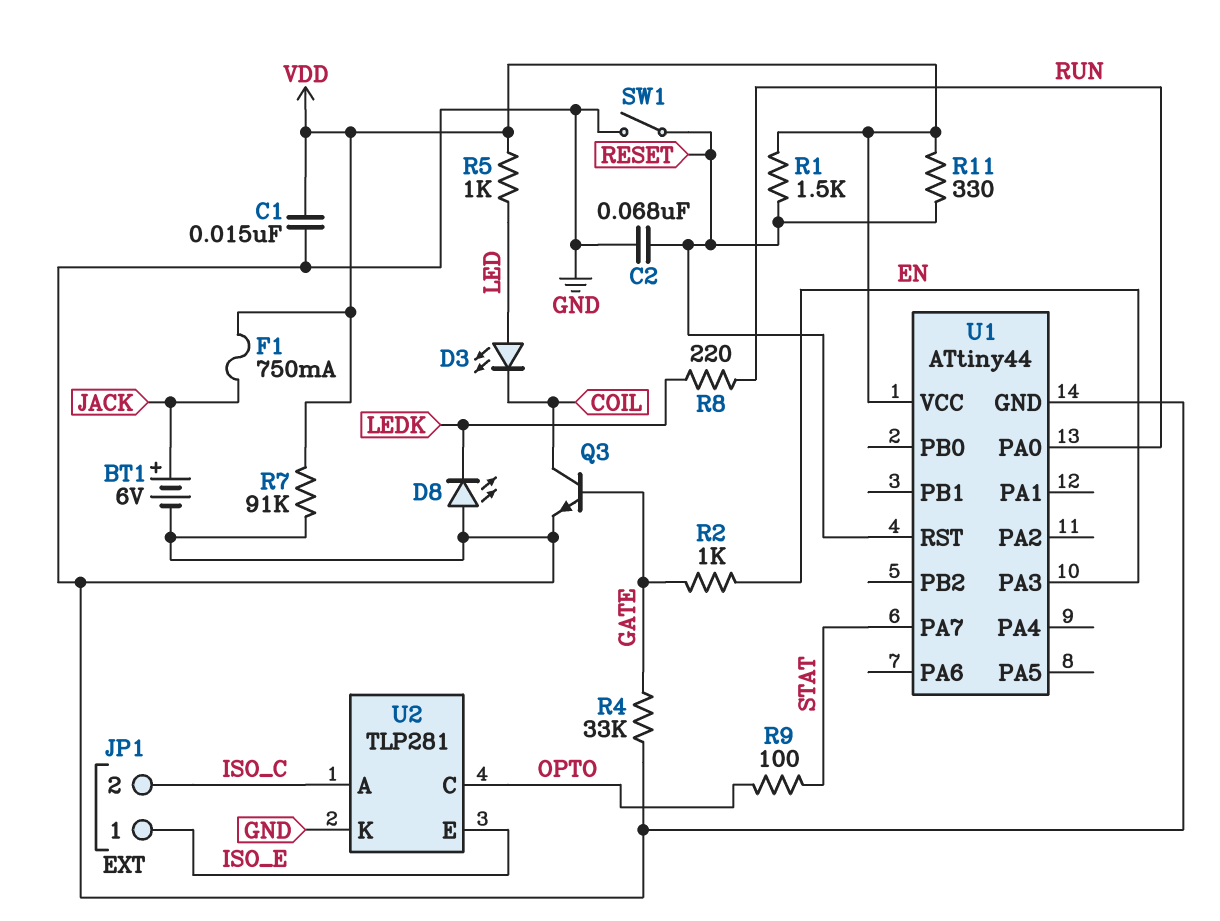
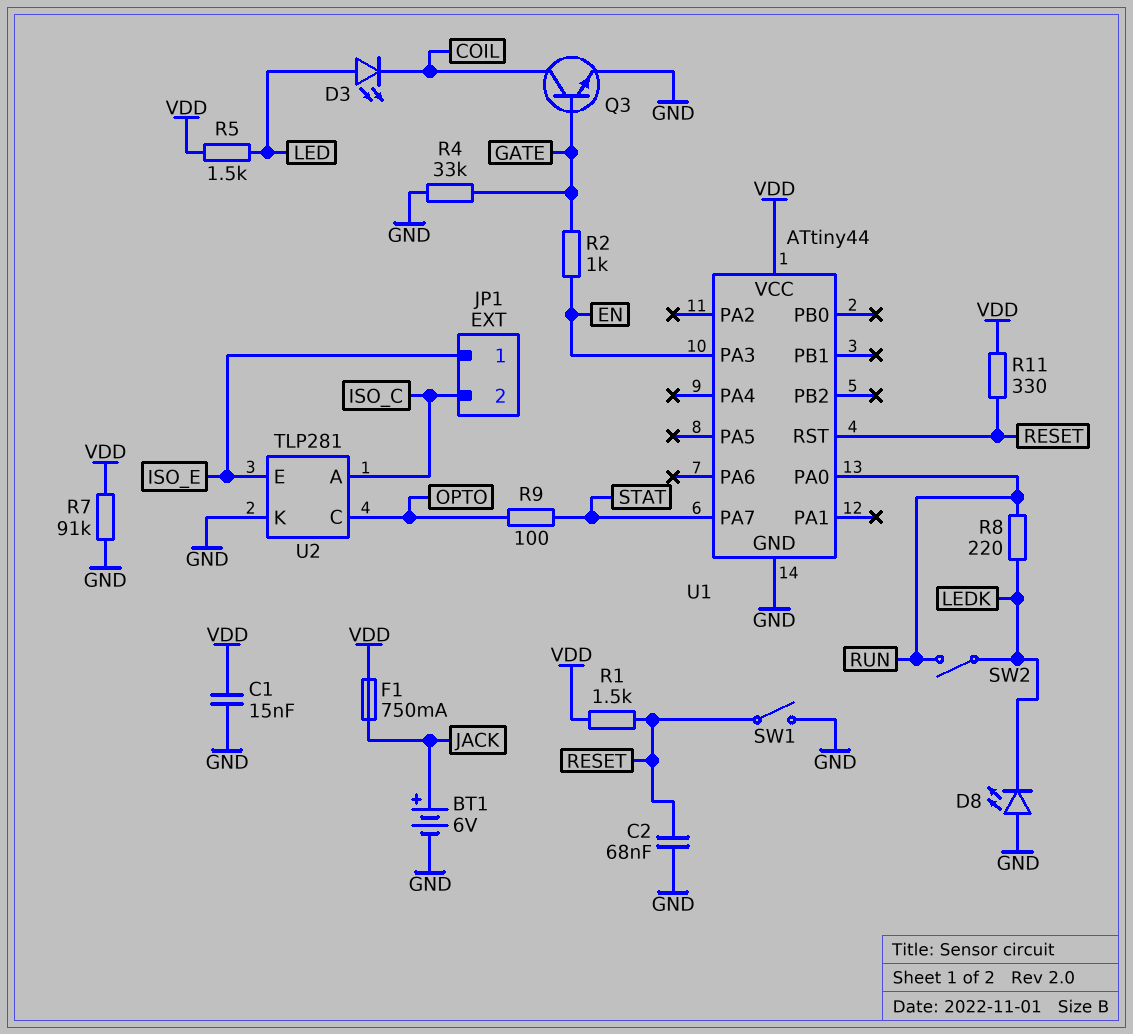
R5: 1k (LED, VDD) -> 1.5k (LED, VDD)
SW2: none -> switch (LEDK, RUN)

